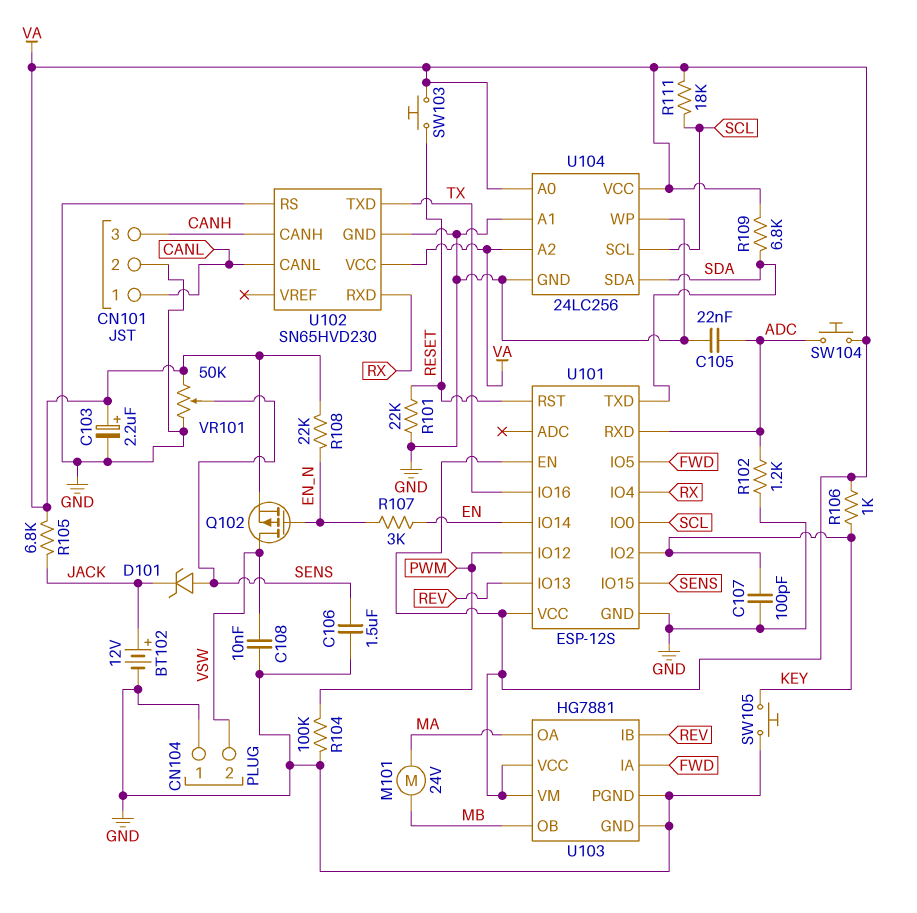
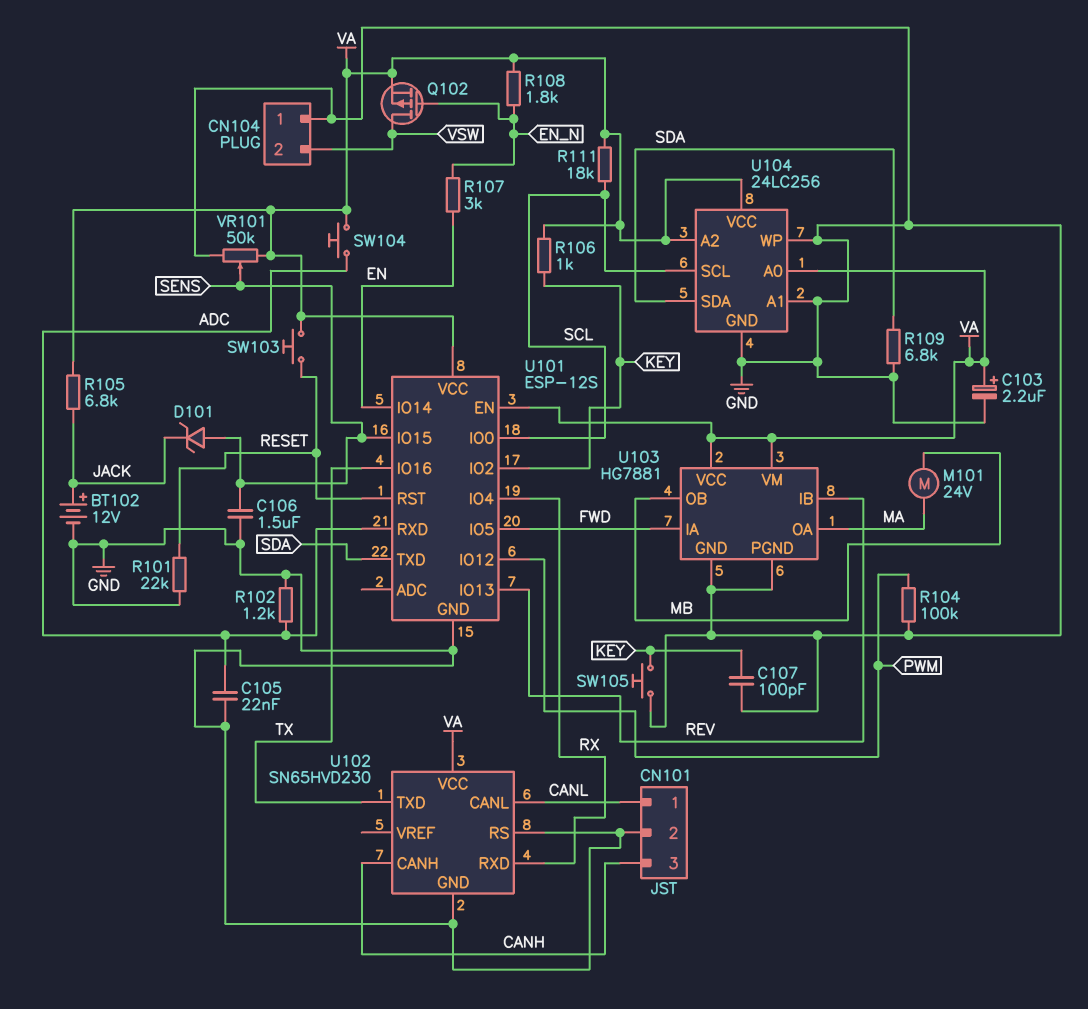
C108: 10nF (GND, VSW) -> none
R108: 22k (EN_N, VA) -> 1.8k (EN_N, VA)
R109: 6.8k (SDA, VA) -> 6.8k (GND, SDA)

